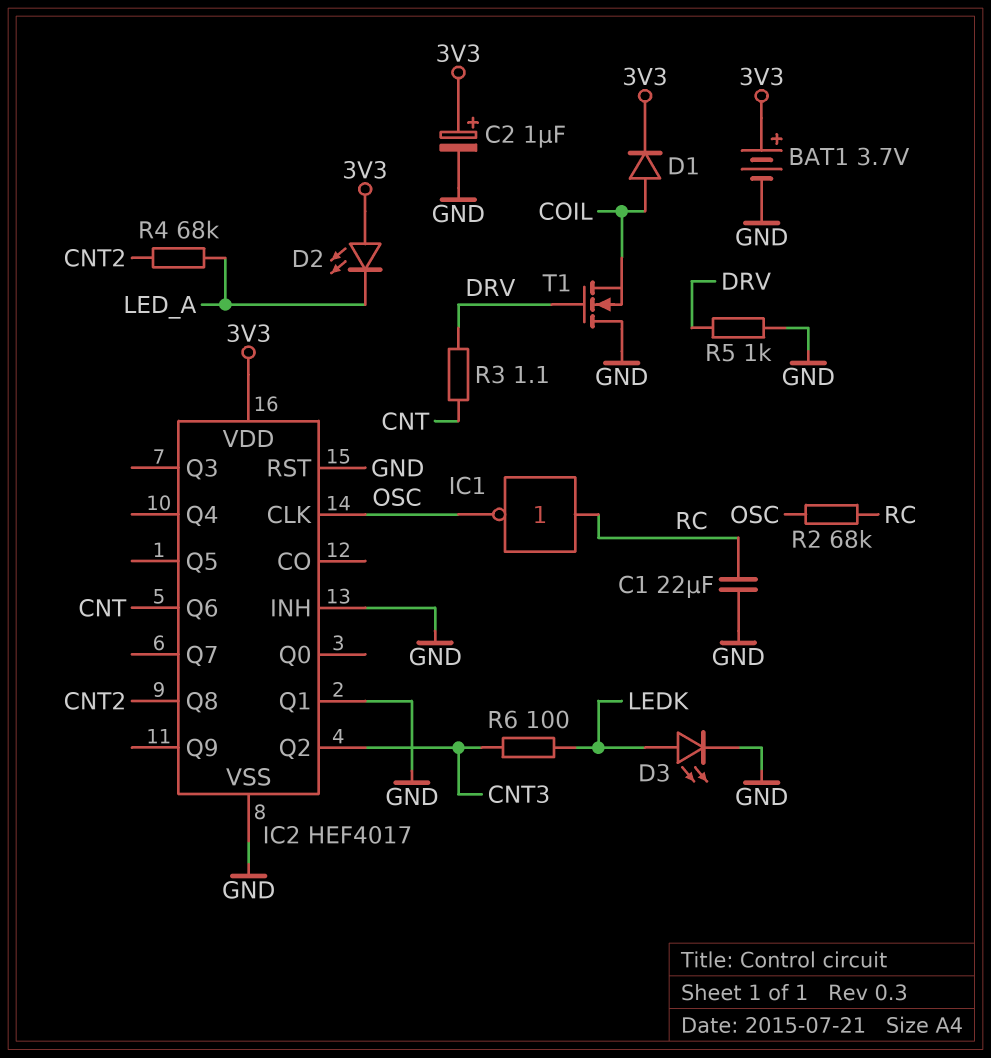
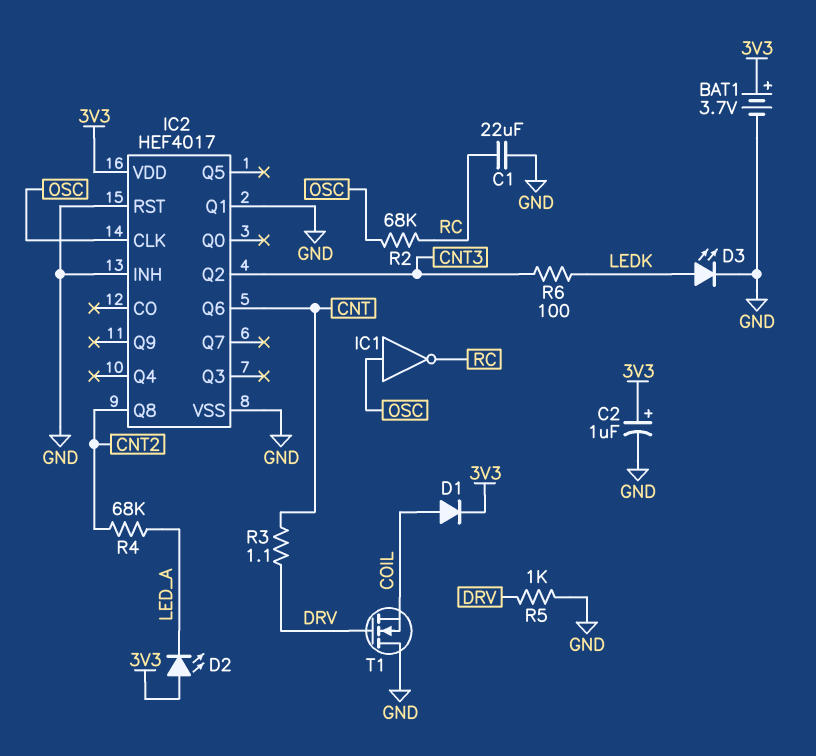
IC1: NOT (in RC, out OSC) -> NOT (in OSC, out RC)

